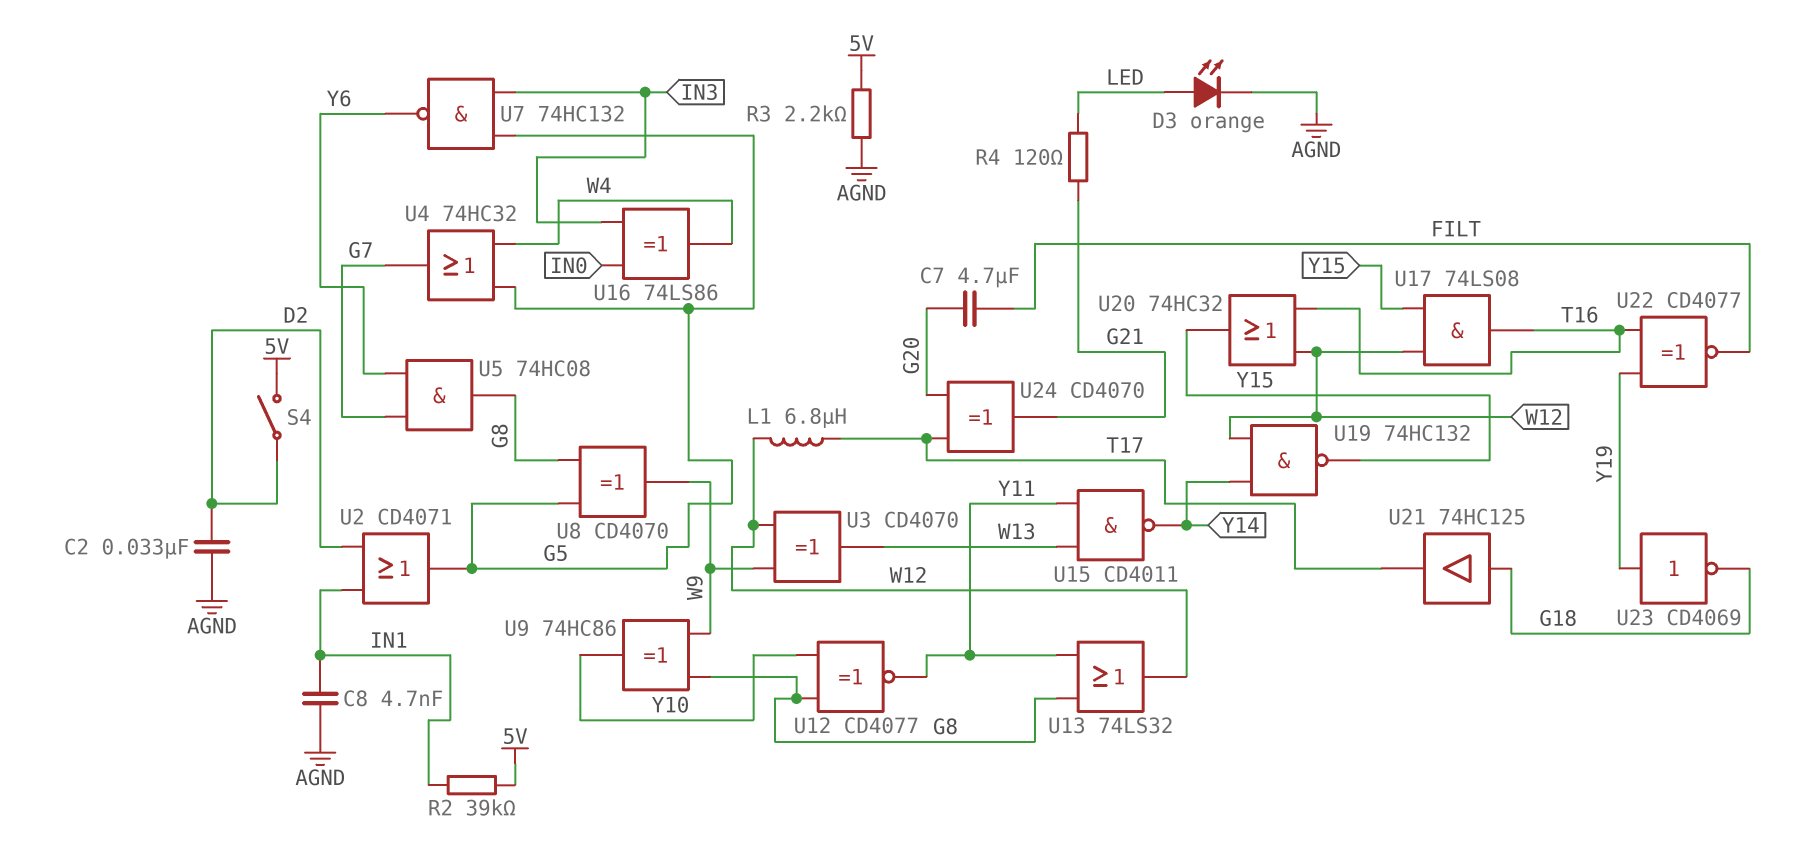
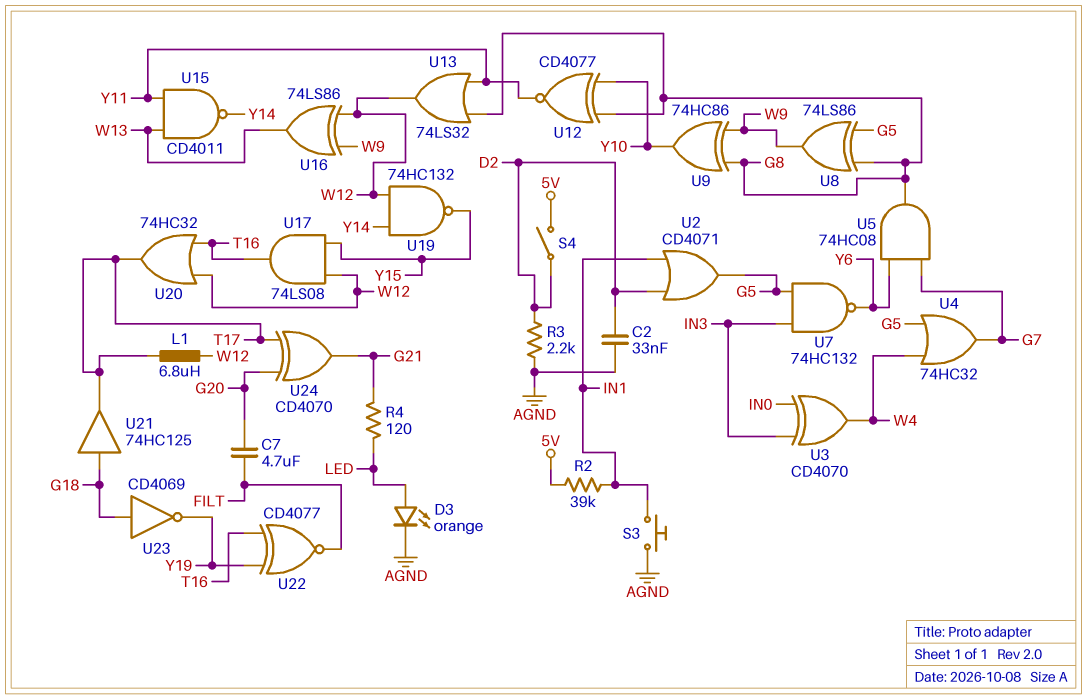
C8: 4.7nF (AGND, IN1) -> none
R3: 2.2k (5V, AGND) -> 2.2k (AGND, D2)
S3: none -> button (AGND, IN1)
U3: XOR CD4070 (in W9, in W12, out W13) -> XOR CD4070 (in IN0, in IN3, out W4)
U8: XOR CD4070 (in G5, in G8, out W9) -> XOR 74LS86 (in G5, in G8, out W9)
U16: XOR 74LS86 (in IN0, in IN3, out W4) -> XOR 74LS86 (in W9, in W12, out W13)
U20: OR 74HC32 (in T16, in W12, out Y15) -> OR 74HC32 (in T16, in W12, out T17)
U23: NOT CD4069 (in Y19, out G18) -> NOT CD4069 (in G18, out Y19)

